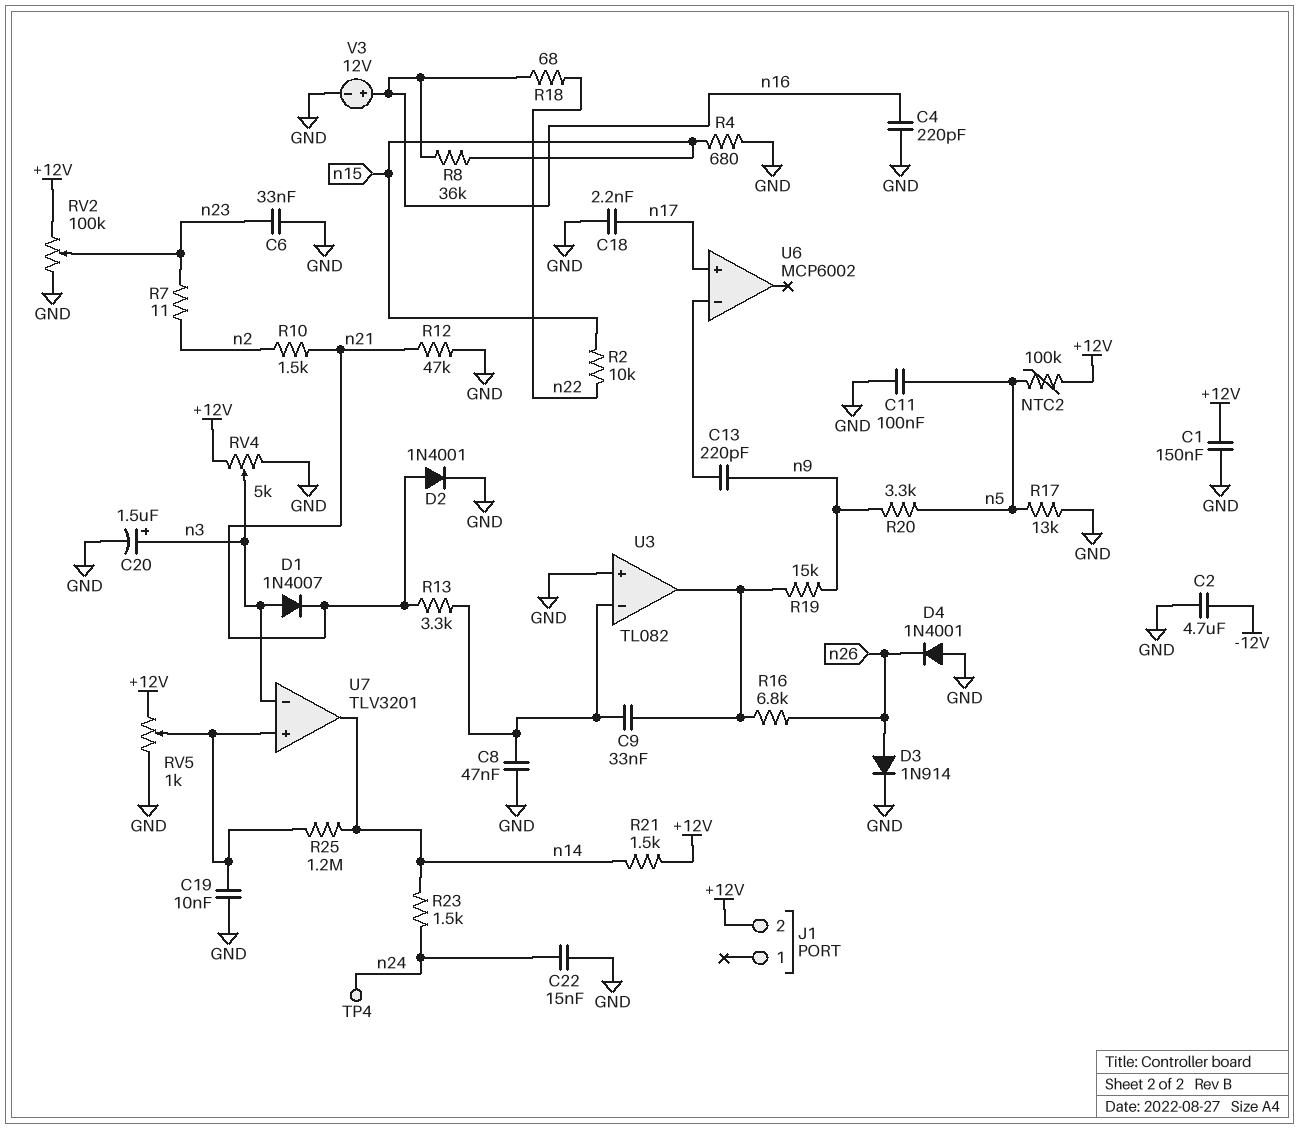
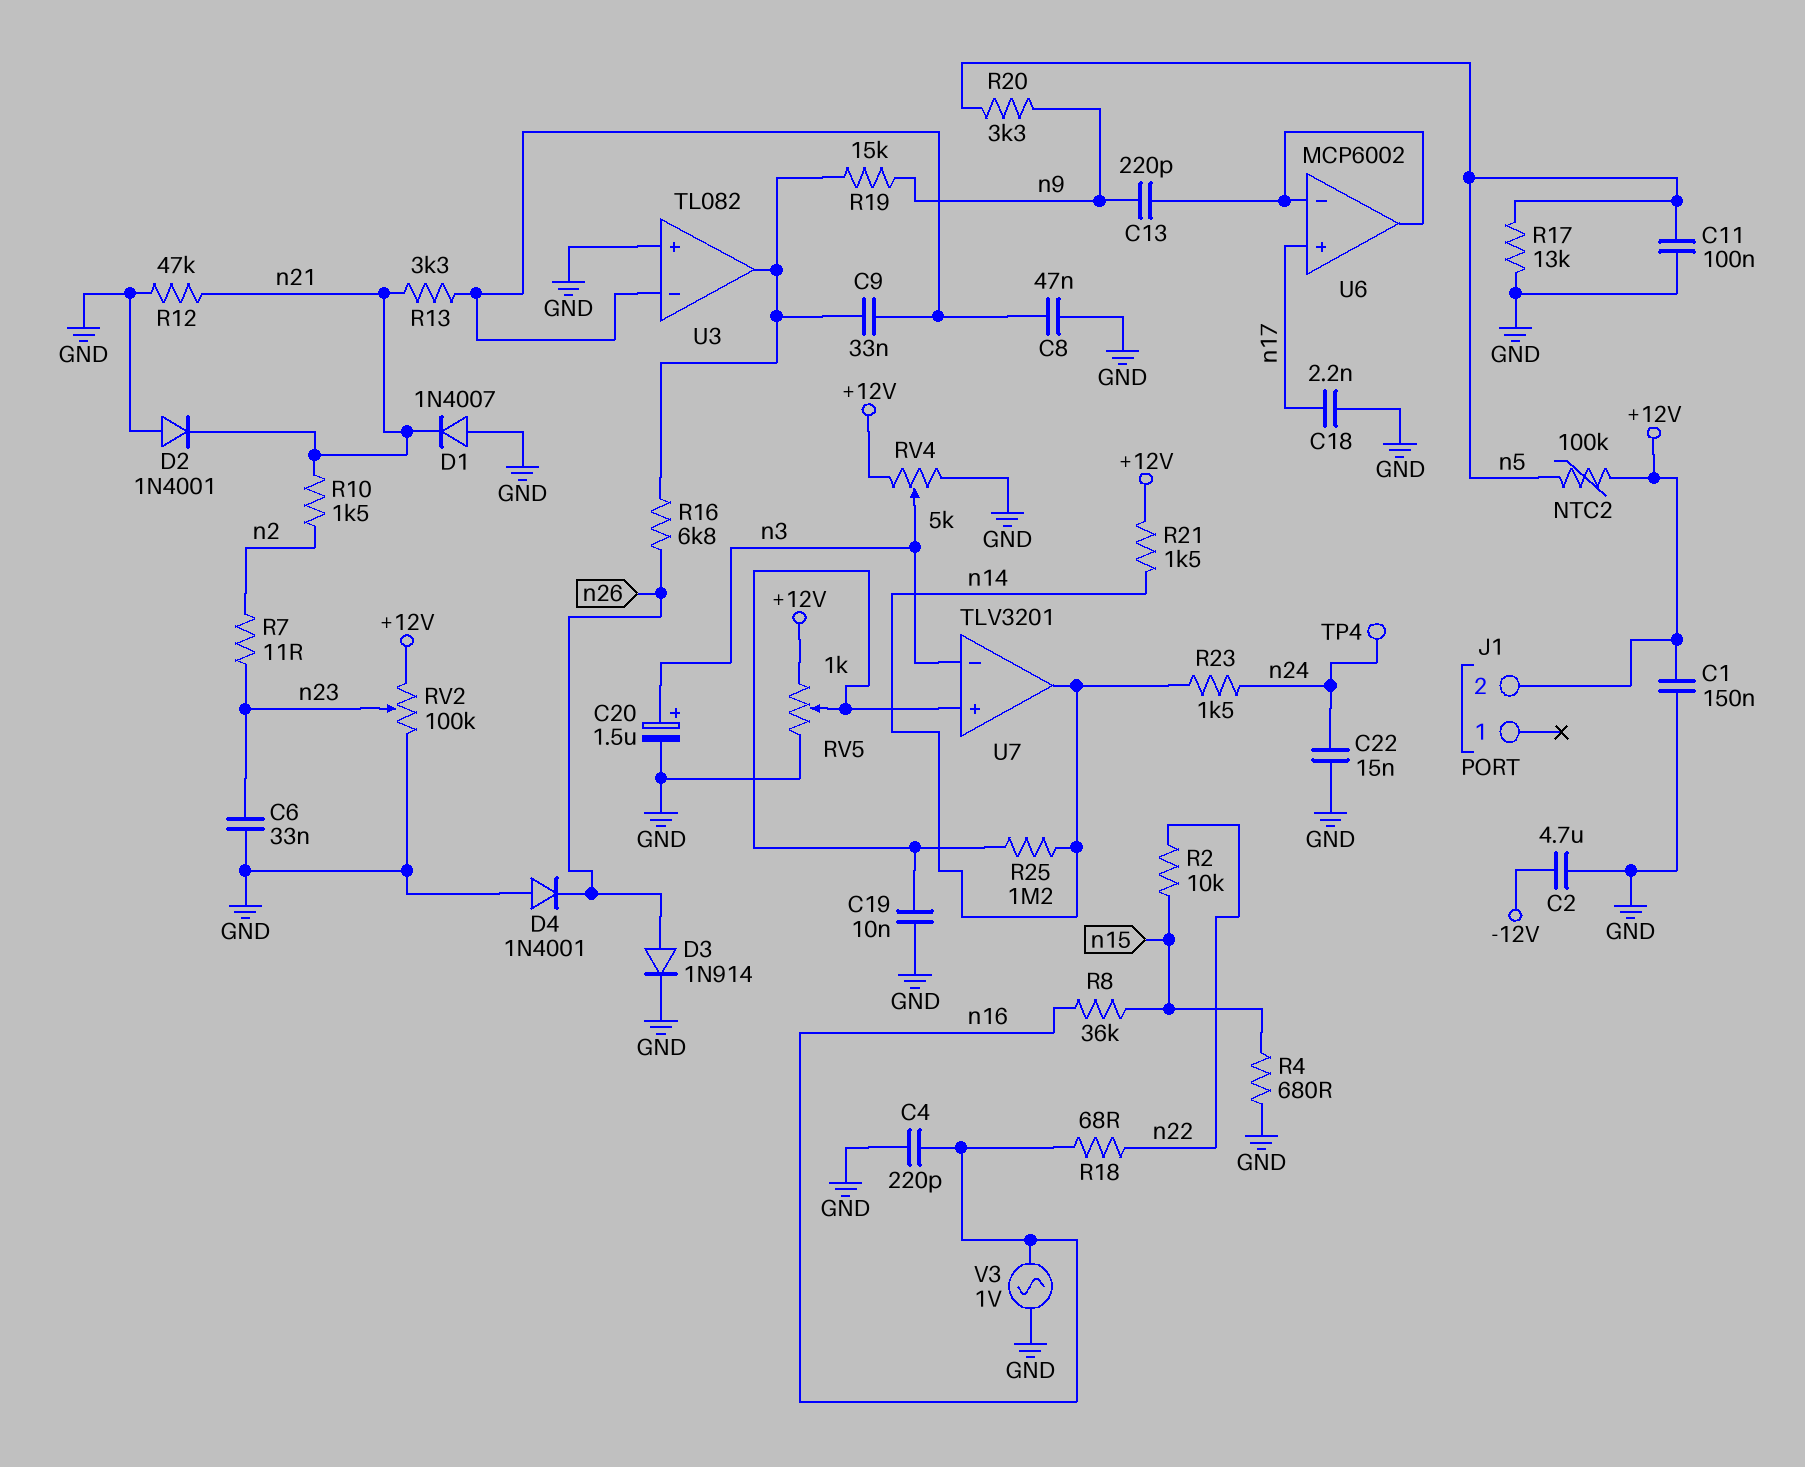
D1: diode 1N4007 (A n3, K n21) -> diode 1N4007 (A GND, K n21)
D2: diode 1N4001 (A n21, K GND) -> diode 1N4001 (A GND, K n21)
U6 pin out: none -> U6/in-
V3: 12V (plus n16, minus GND) -> AC 1V (GND, n16)

